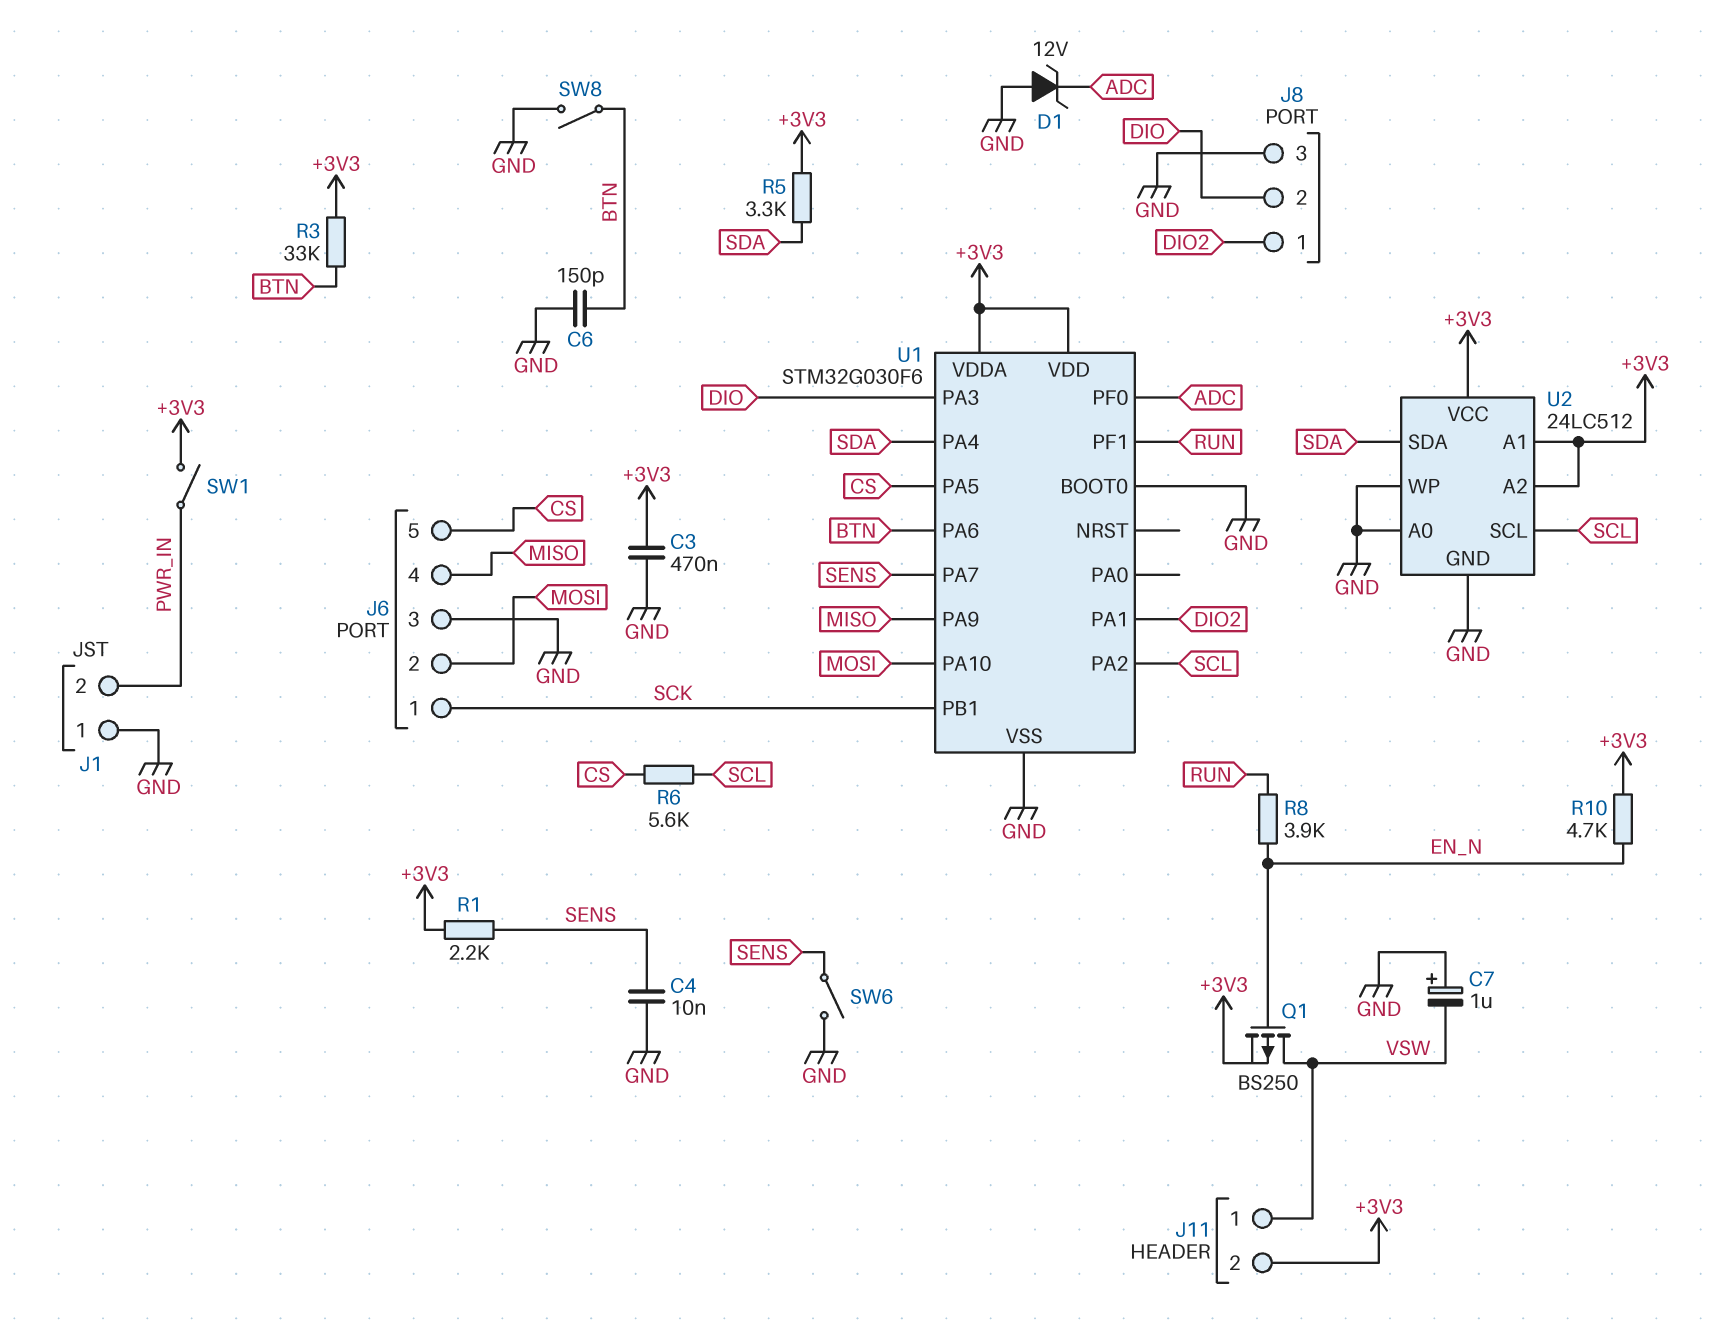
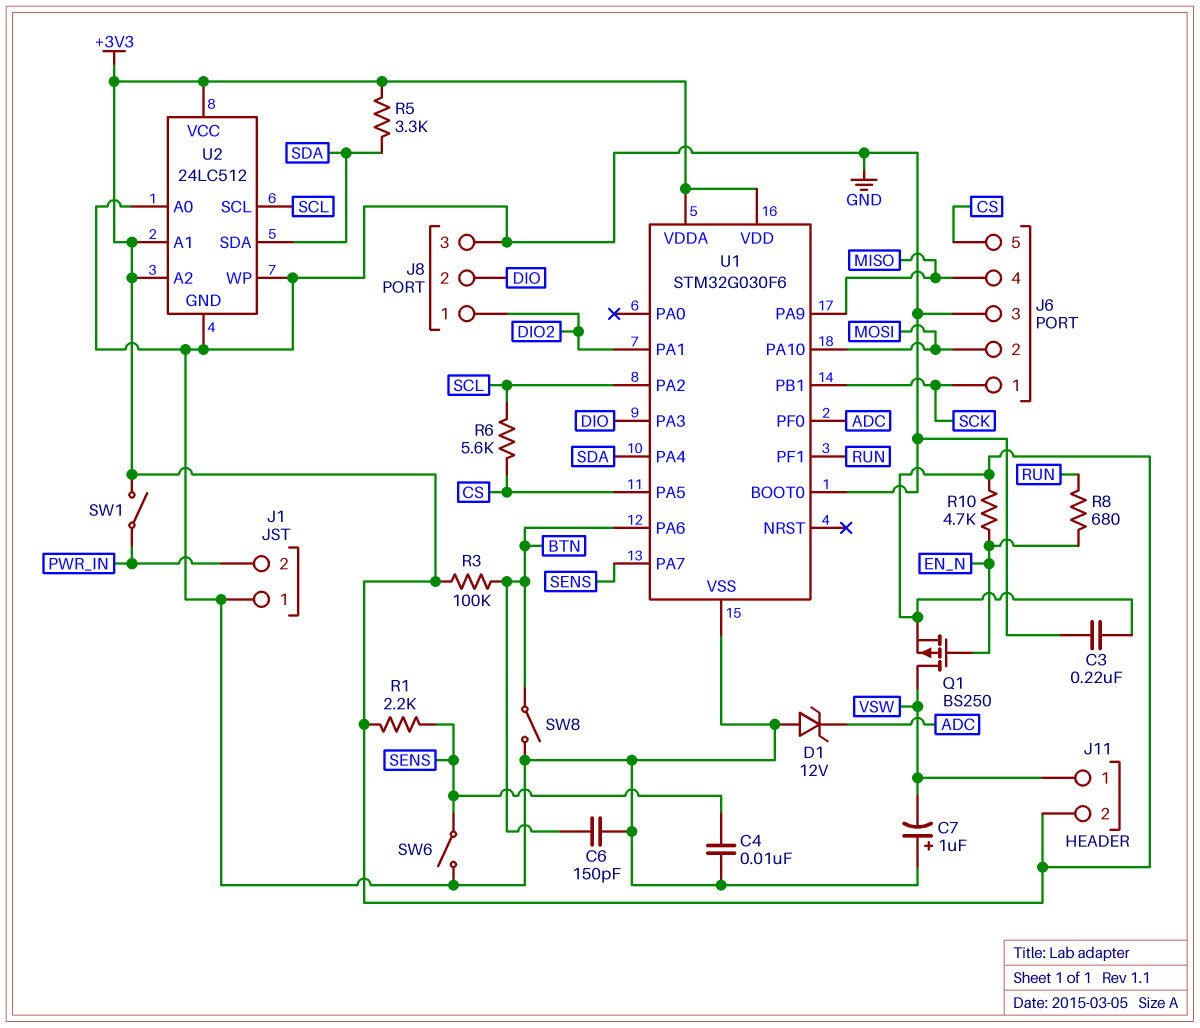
C3: 470nF (+3V3, GND) -> 220nF (+3V3, GND)
R3: 33k (+3V3, BTN) -> 100k (+3V3, BTN)
R8: 3.9k (EN_N, RUN) -> 680 (EN_N, RUN)

